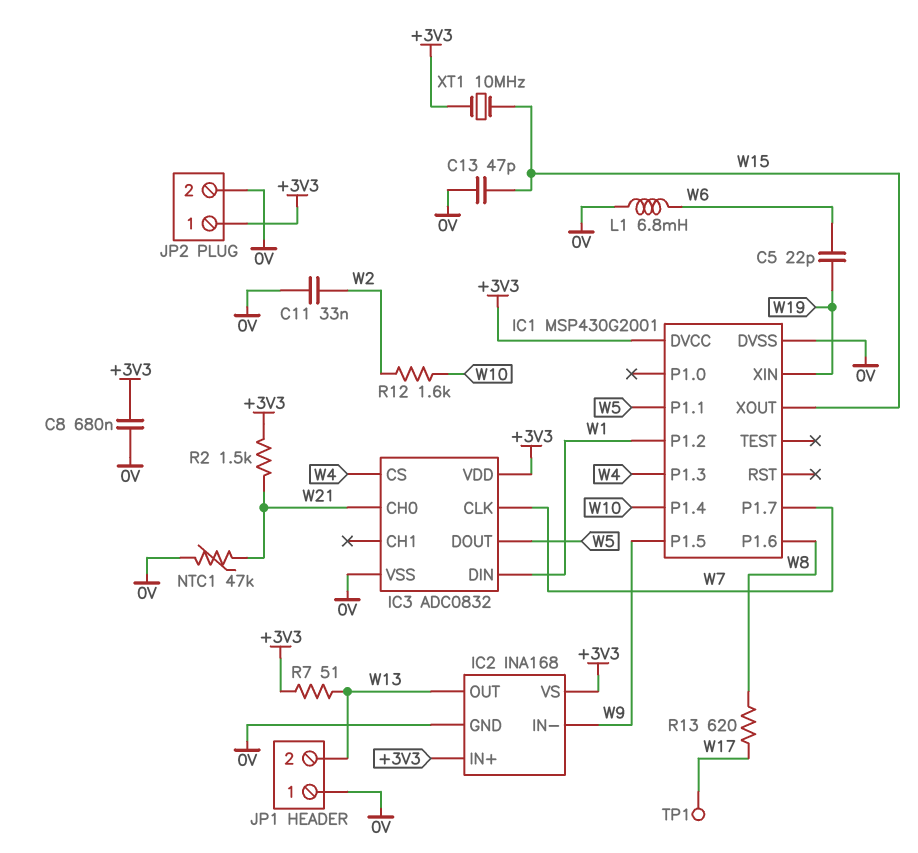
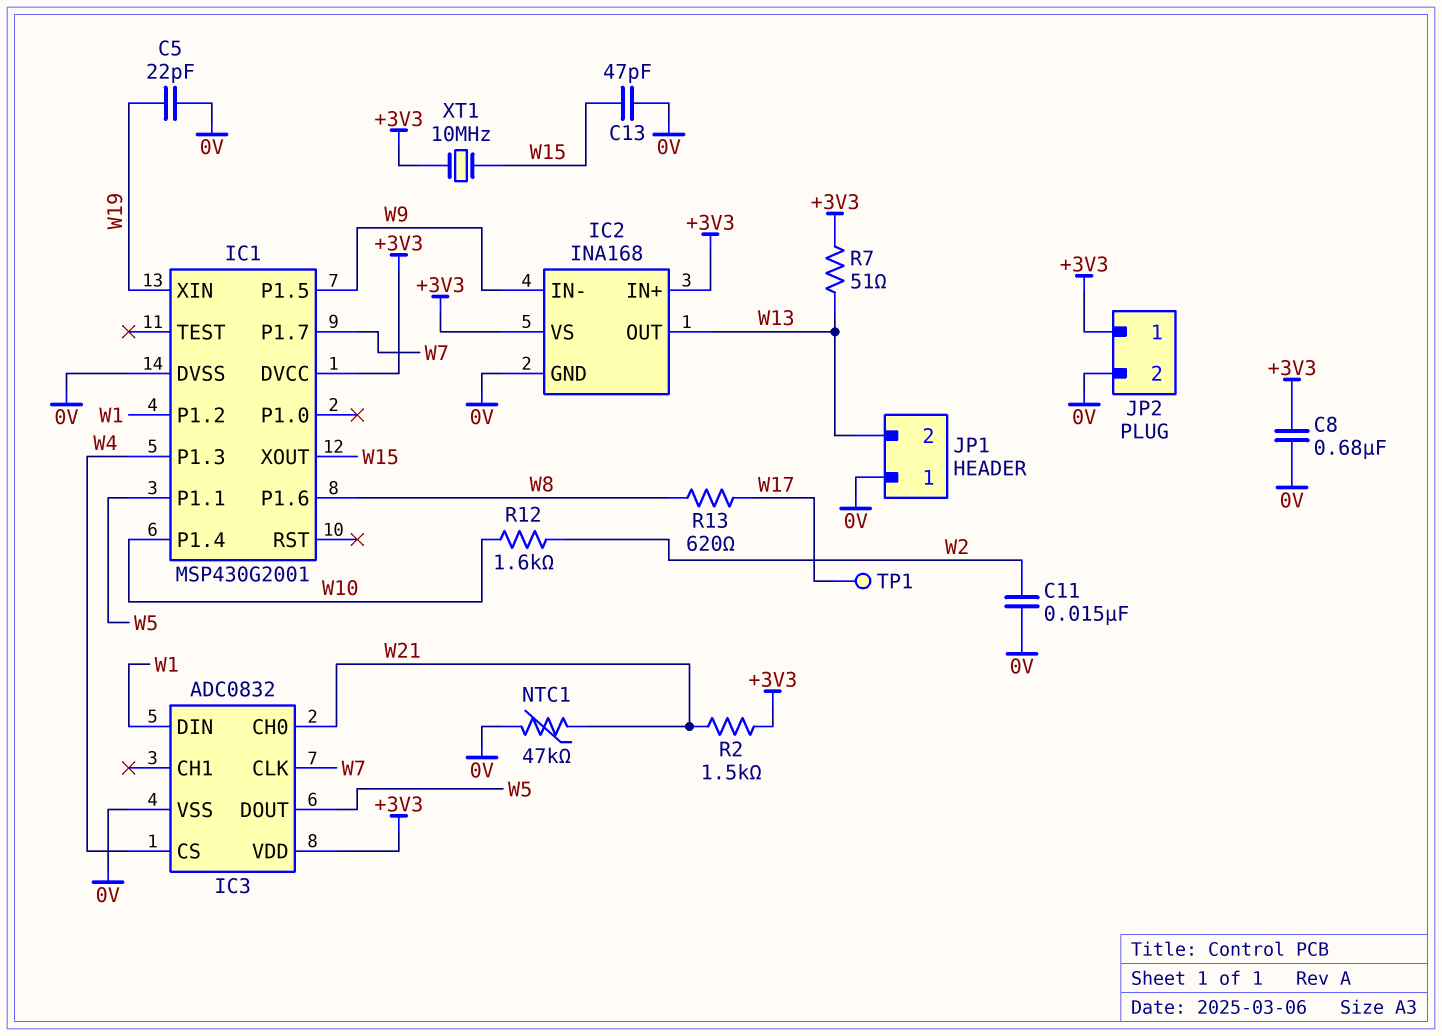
C5: 22pF (W6, W19) -> 22pF (0V, W19)
C11: 33nF (0V, W2) -> 15nF (0V, W2)
L1: 6.8mH (0V, W6) -> none

